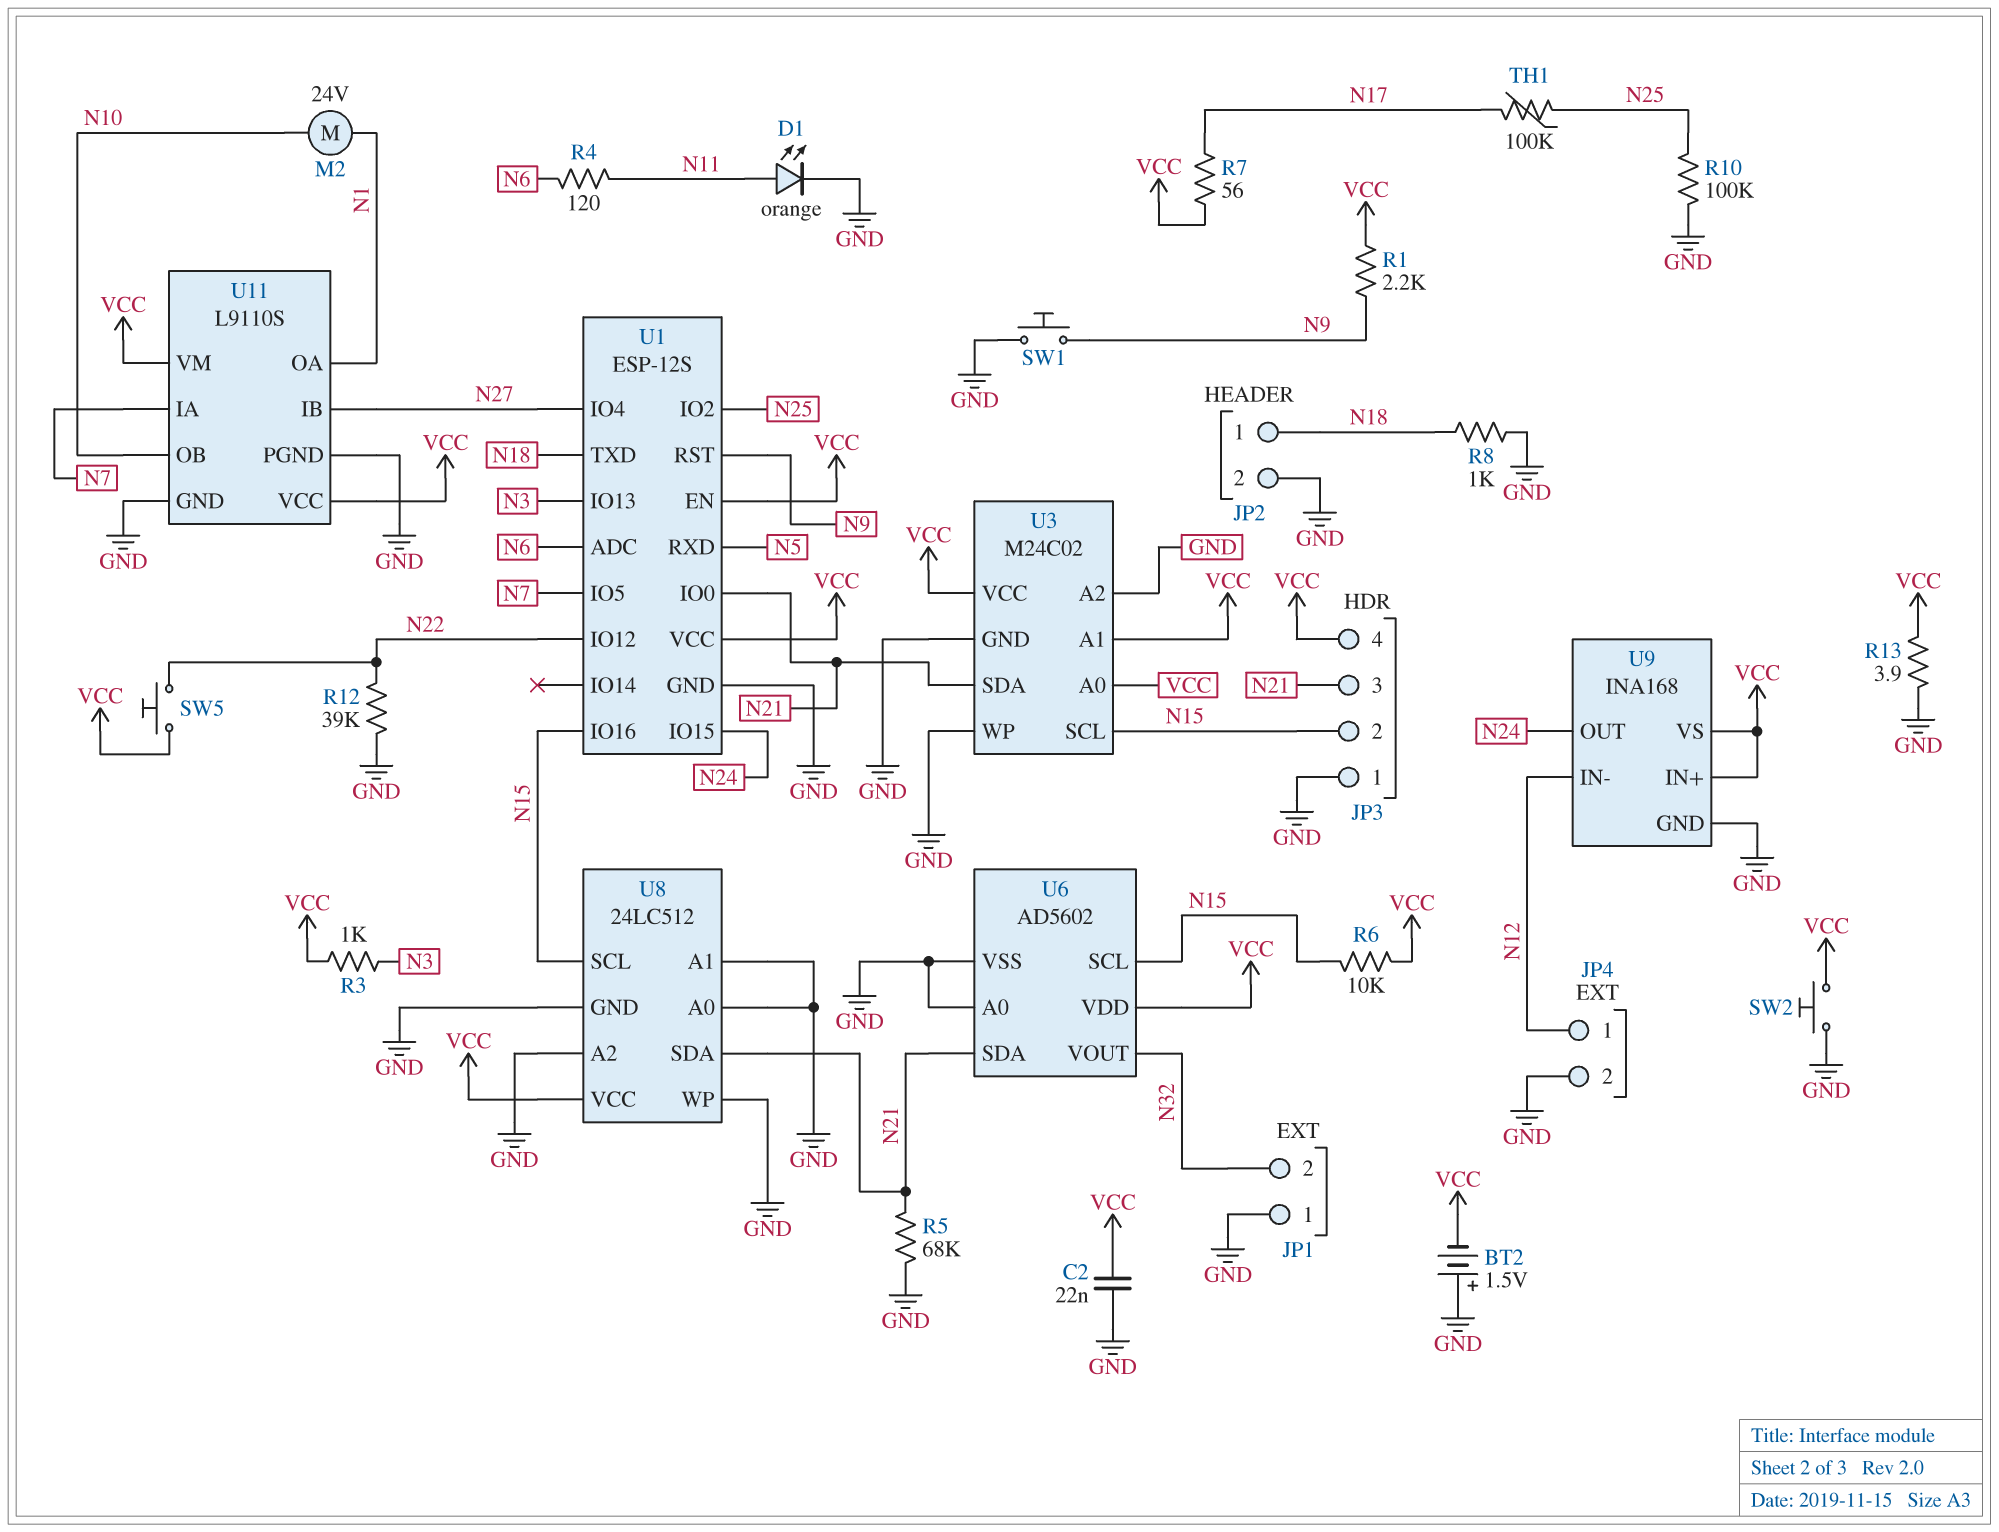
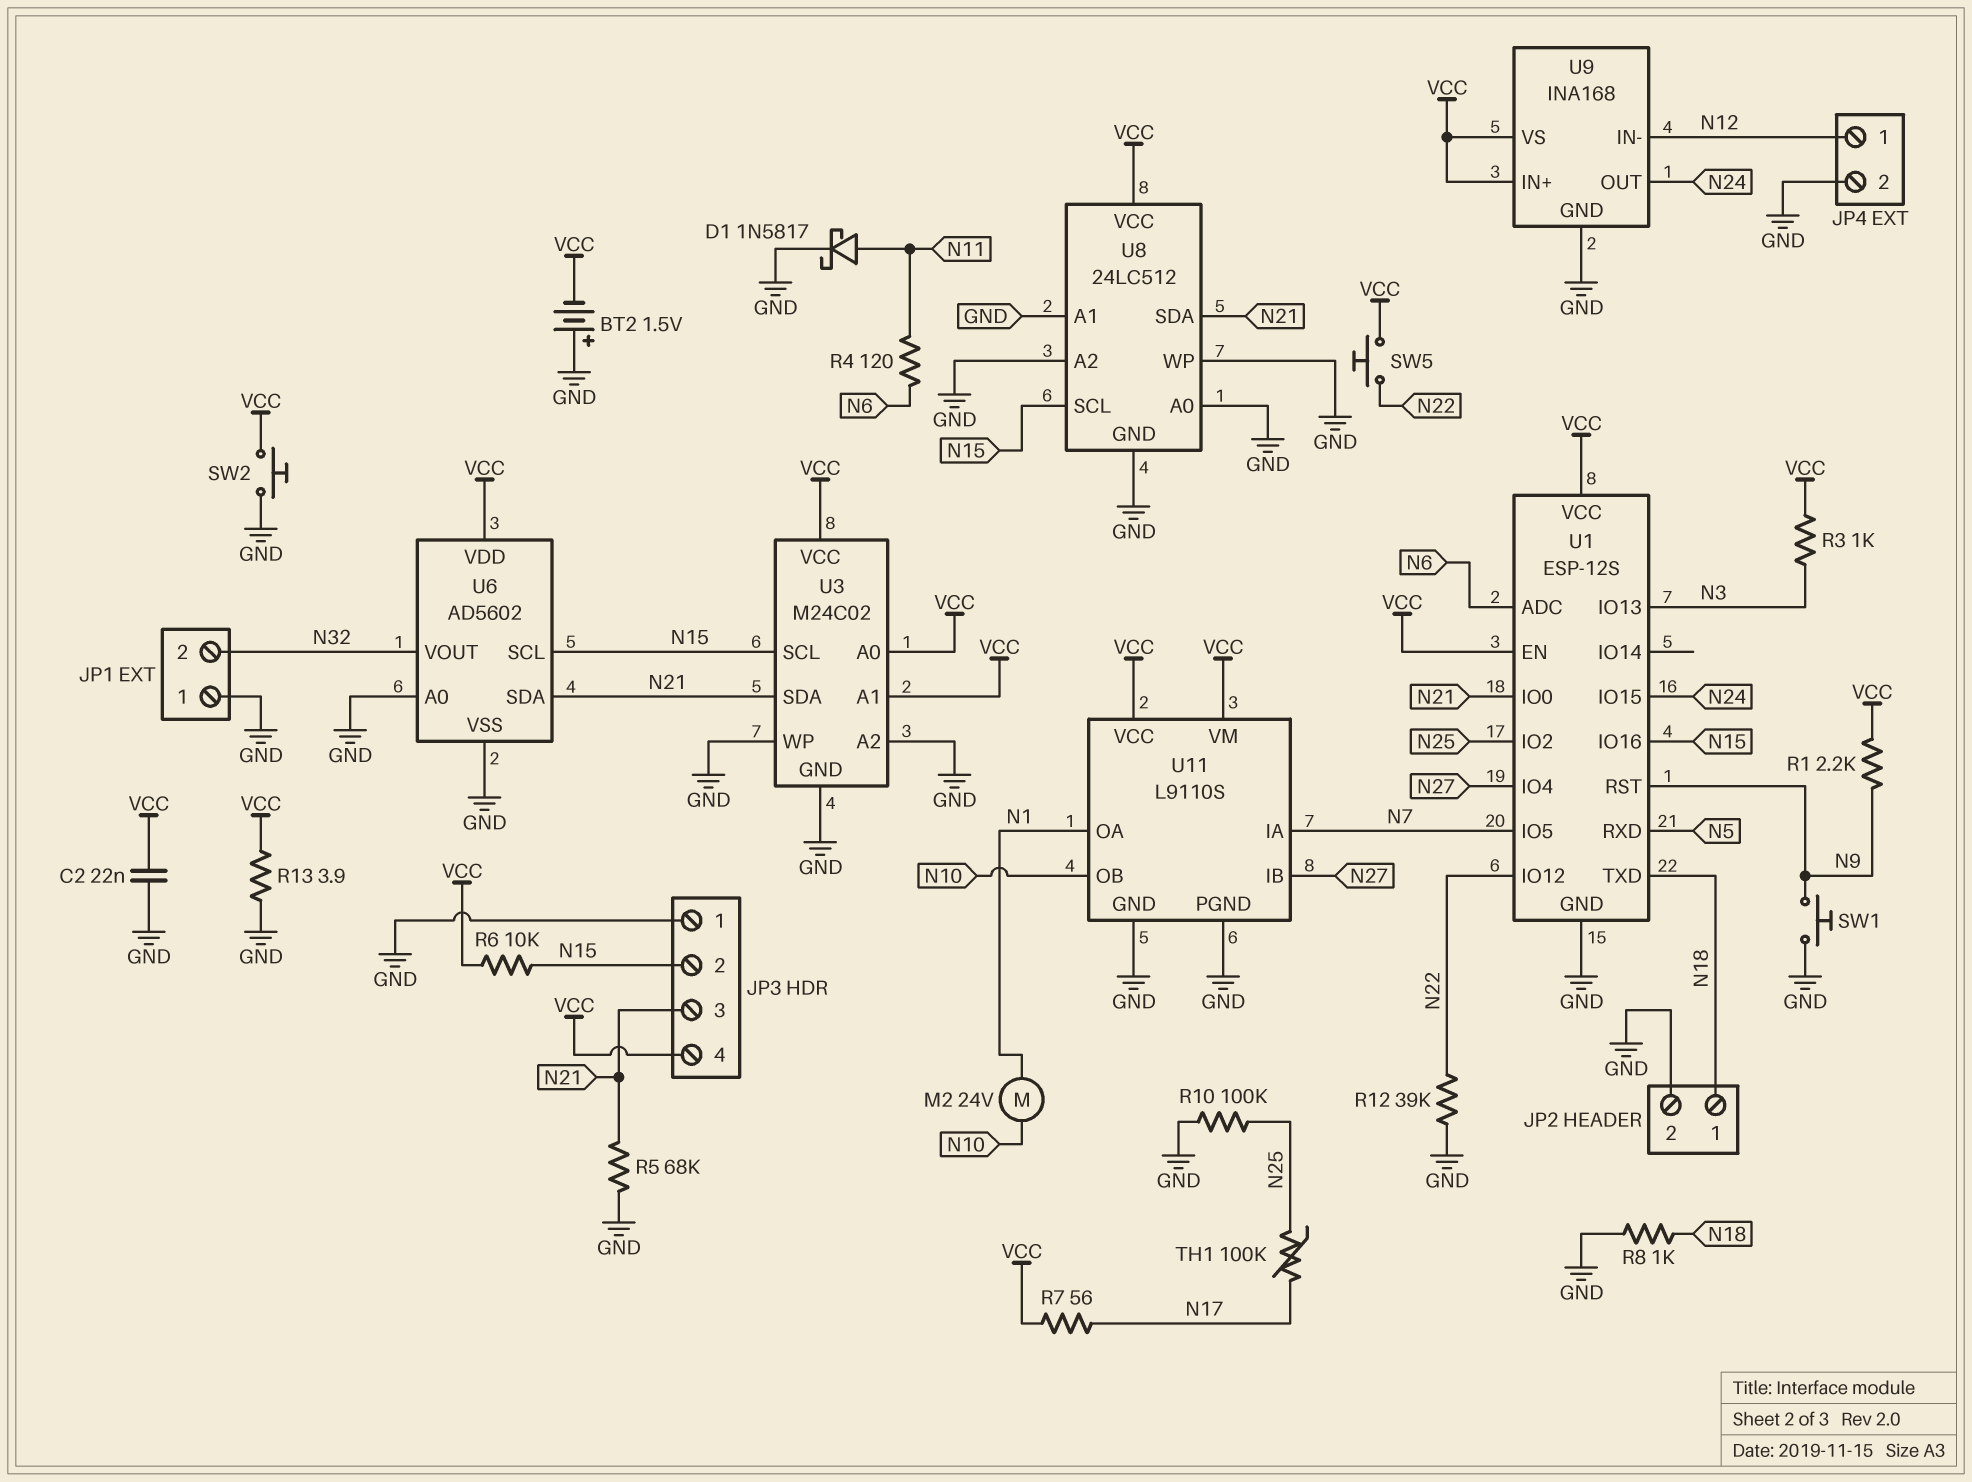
D1: LED orange (A N11, K GND) -> schottky 1N5817 (A N11, K GND)

